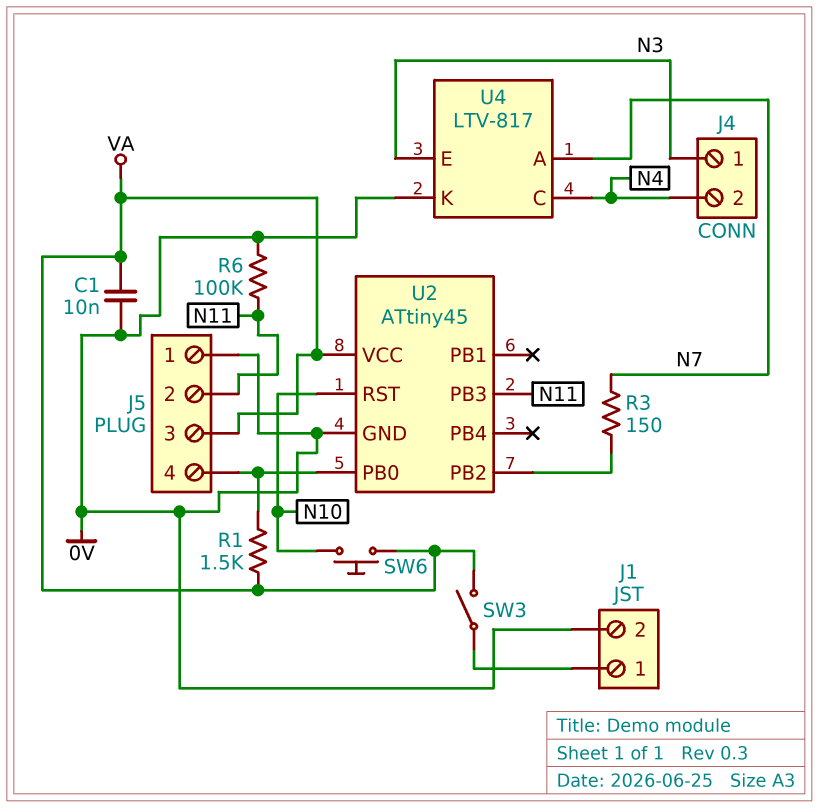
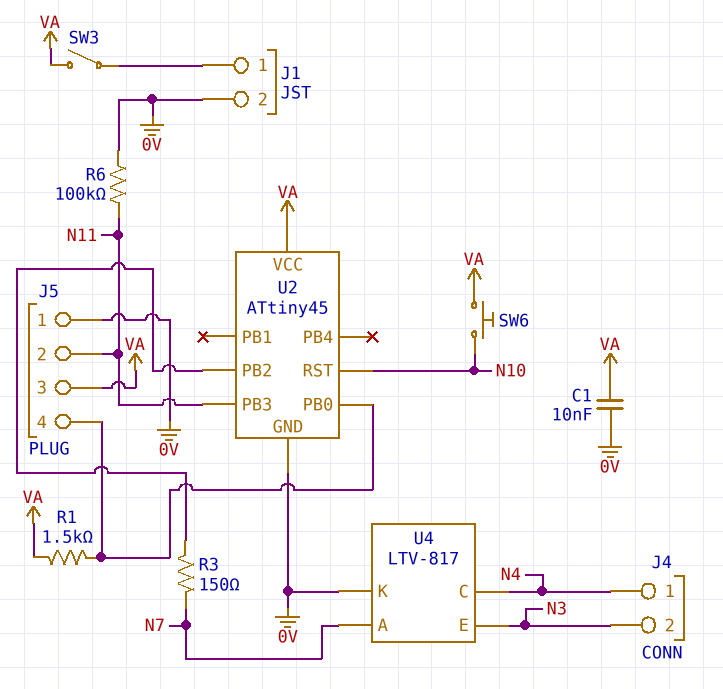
J4 pin 1: N3 -> N4
J4 pin 2: N4 -> N3

